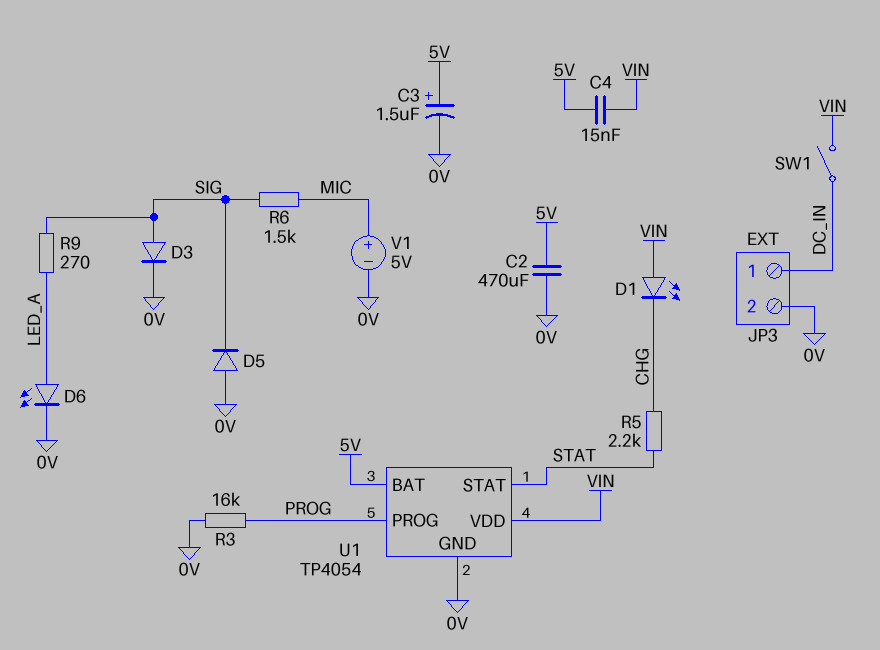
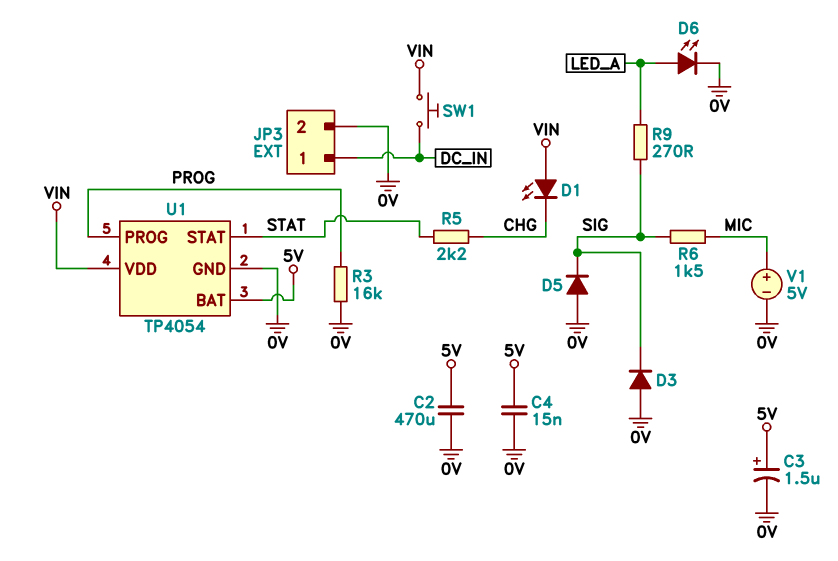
C4: 15nF (5V, VIN) -> 15nF (0V, 5V)
D3: diode (A SIG, K 0V) -> diode (A 0V, K SIG)
SW1: switch (DC_IN, VIN) -> button (DC_IN, VIN)

